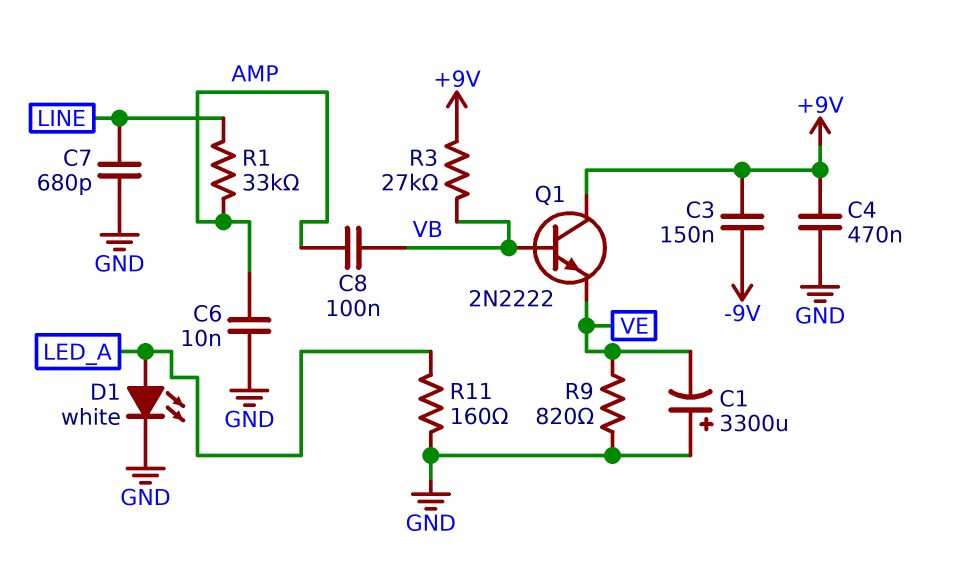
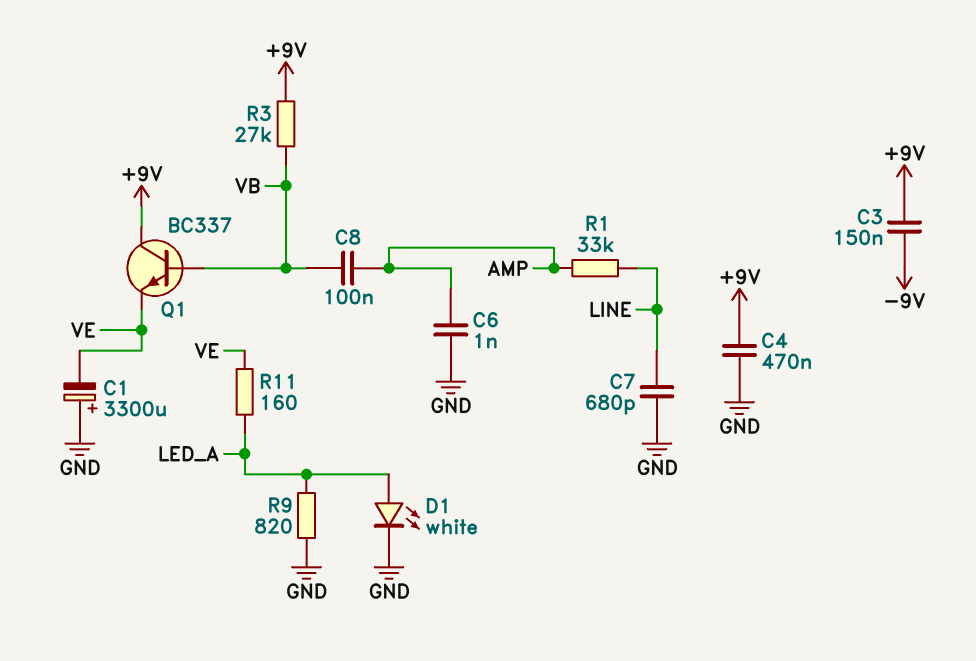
C6: 10nF (AMP, GND) -> 1nF (AMP, GND)
Q1: NPN 2N2222 (B VB, C +9V, E VE) -> NPN BC337 (B VB, C +9V, E VE)
R9: 820 (GND, VE) -> 820 (GND, LED_A)
R11: 160 (GND, LED_A) -> 160 (LED_A, VE)

